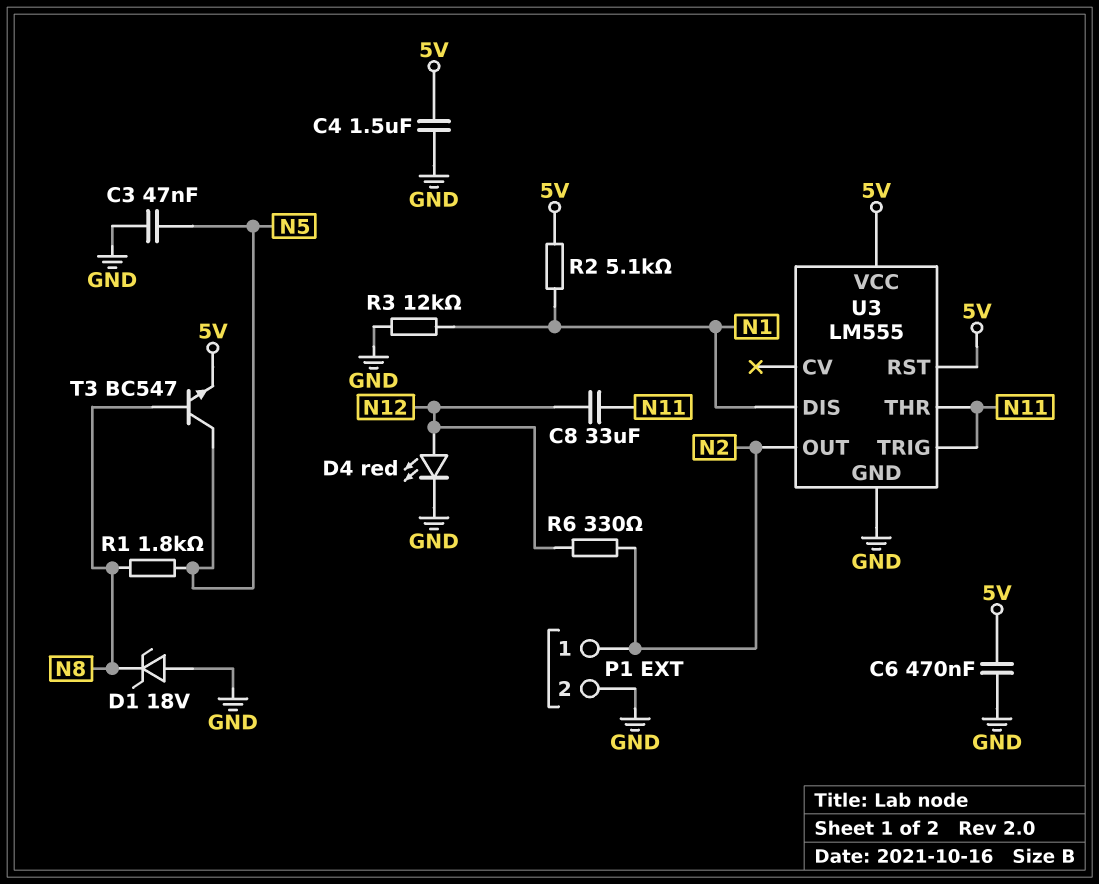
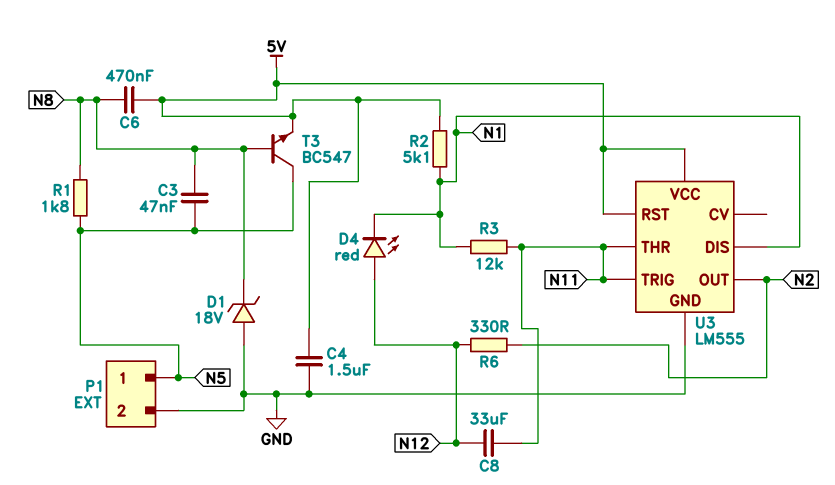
C3: 47nF (GND, N5) -> 47nF (N5, N8)
C6: 470nF (5V, GND) -> 470nF (5V, N8)
D4: LED red (A N12, K GND) -> LED red (A N12, K N1)
P1 pin 1: N2 -> N5
R3: 12k (GND, N1) -> 12k (N1, N11)

